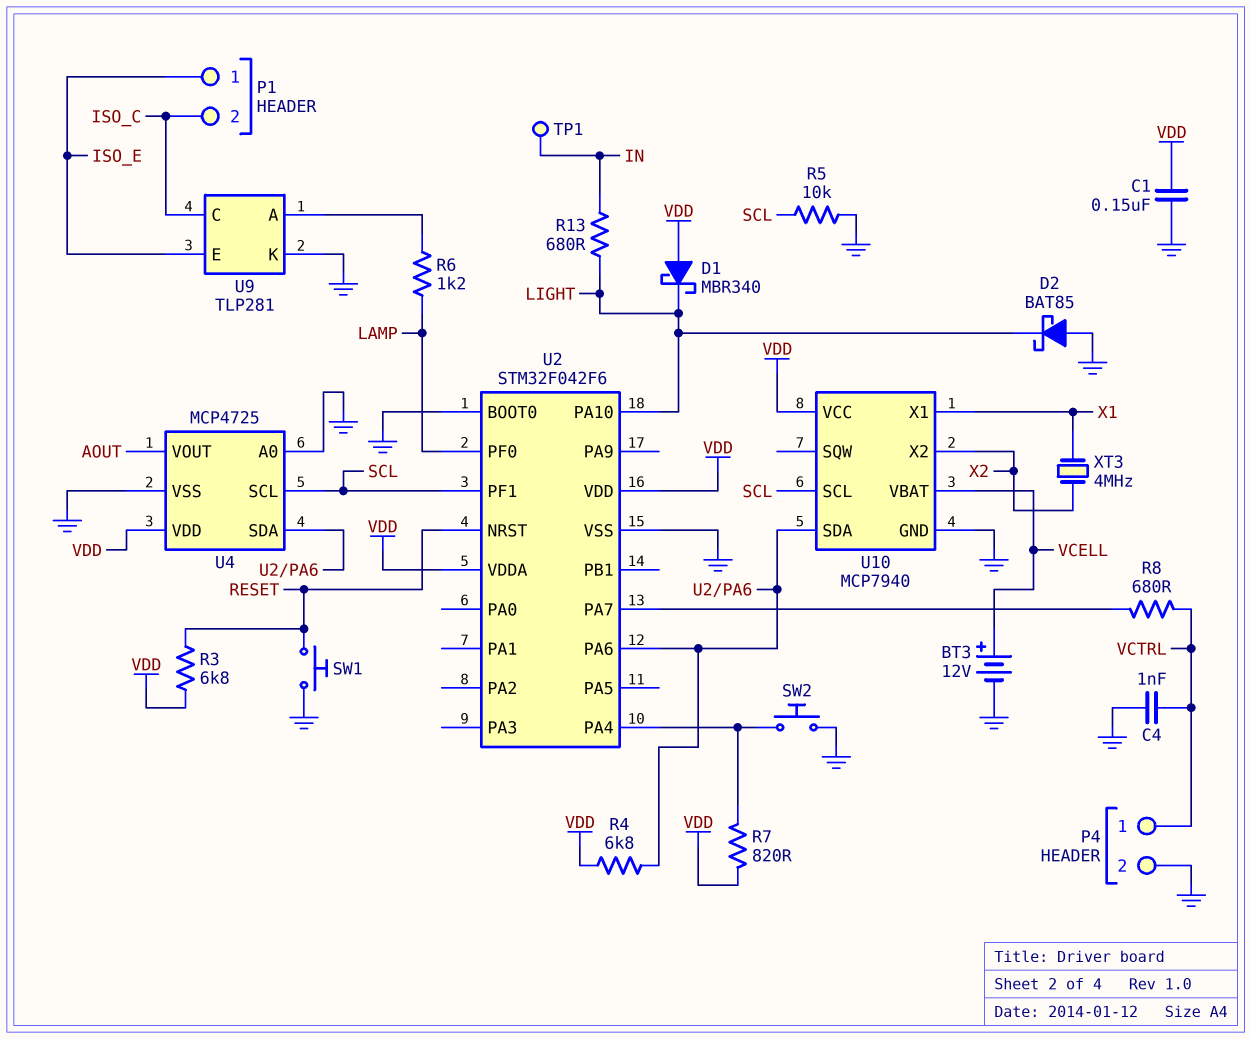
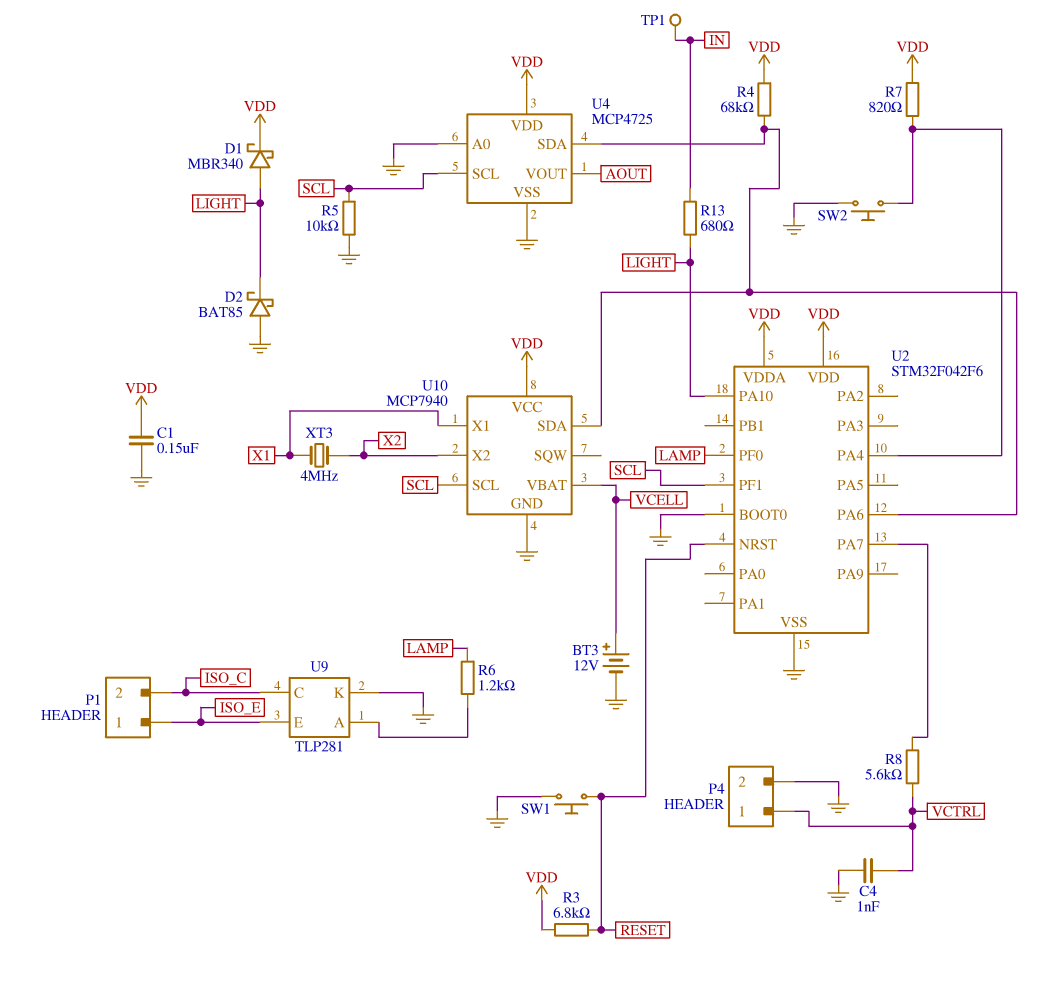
D1: schottky MBR340 (A VDD, K LIGHT) -> schottky MBR340 (A LIGHT, K VDD)
R4: 6.8k (U2/PA6, VDD) -> 68k (U2/PA6, VDD)
R8: 680 (U2/PA7, VCTRL) -> 5.6k (U2/PA7, VCTRL)

